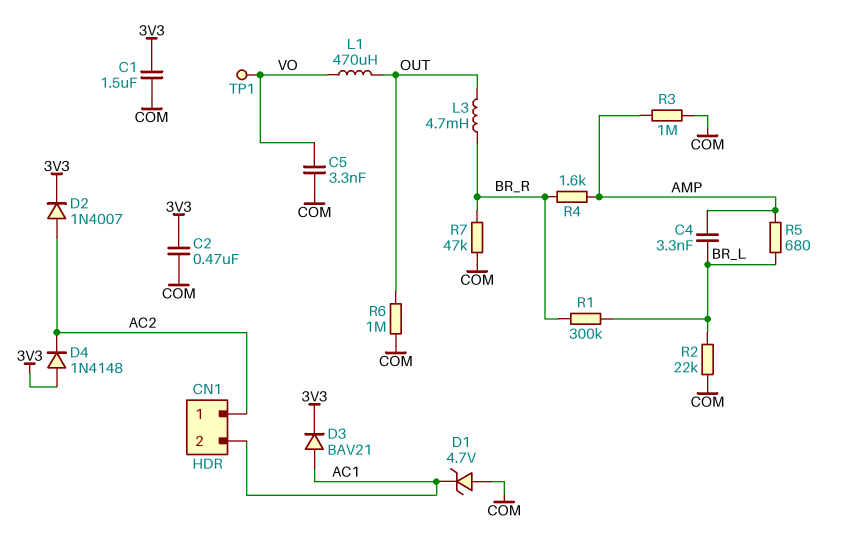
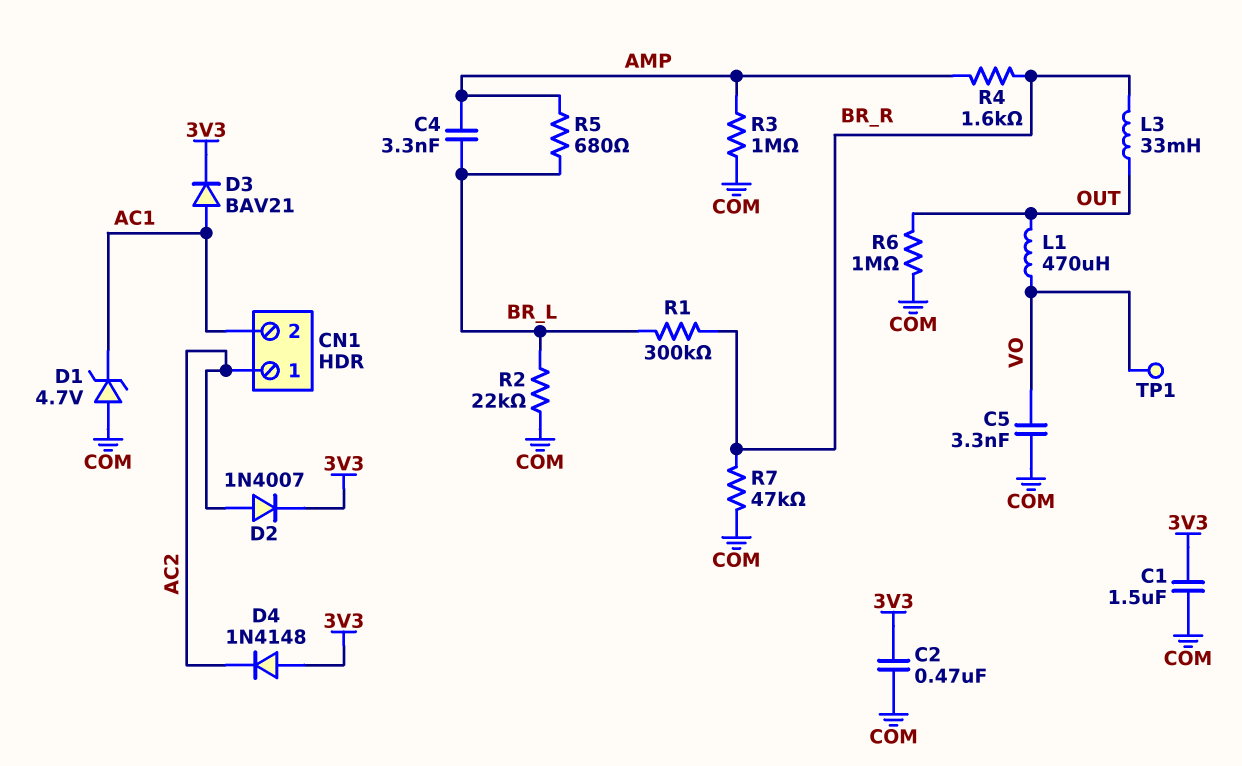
L3: 4.7mH (BR_R, OUT) -> 33mH (BR_R, OUT)

